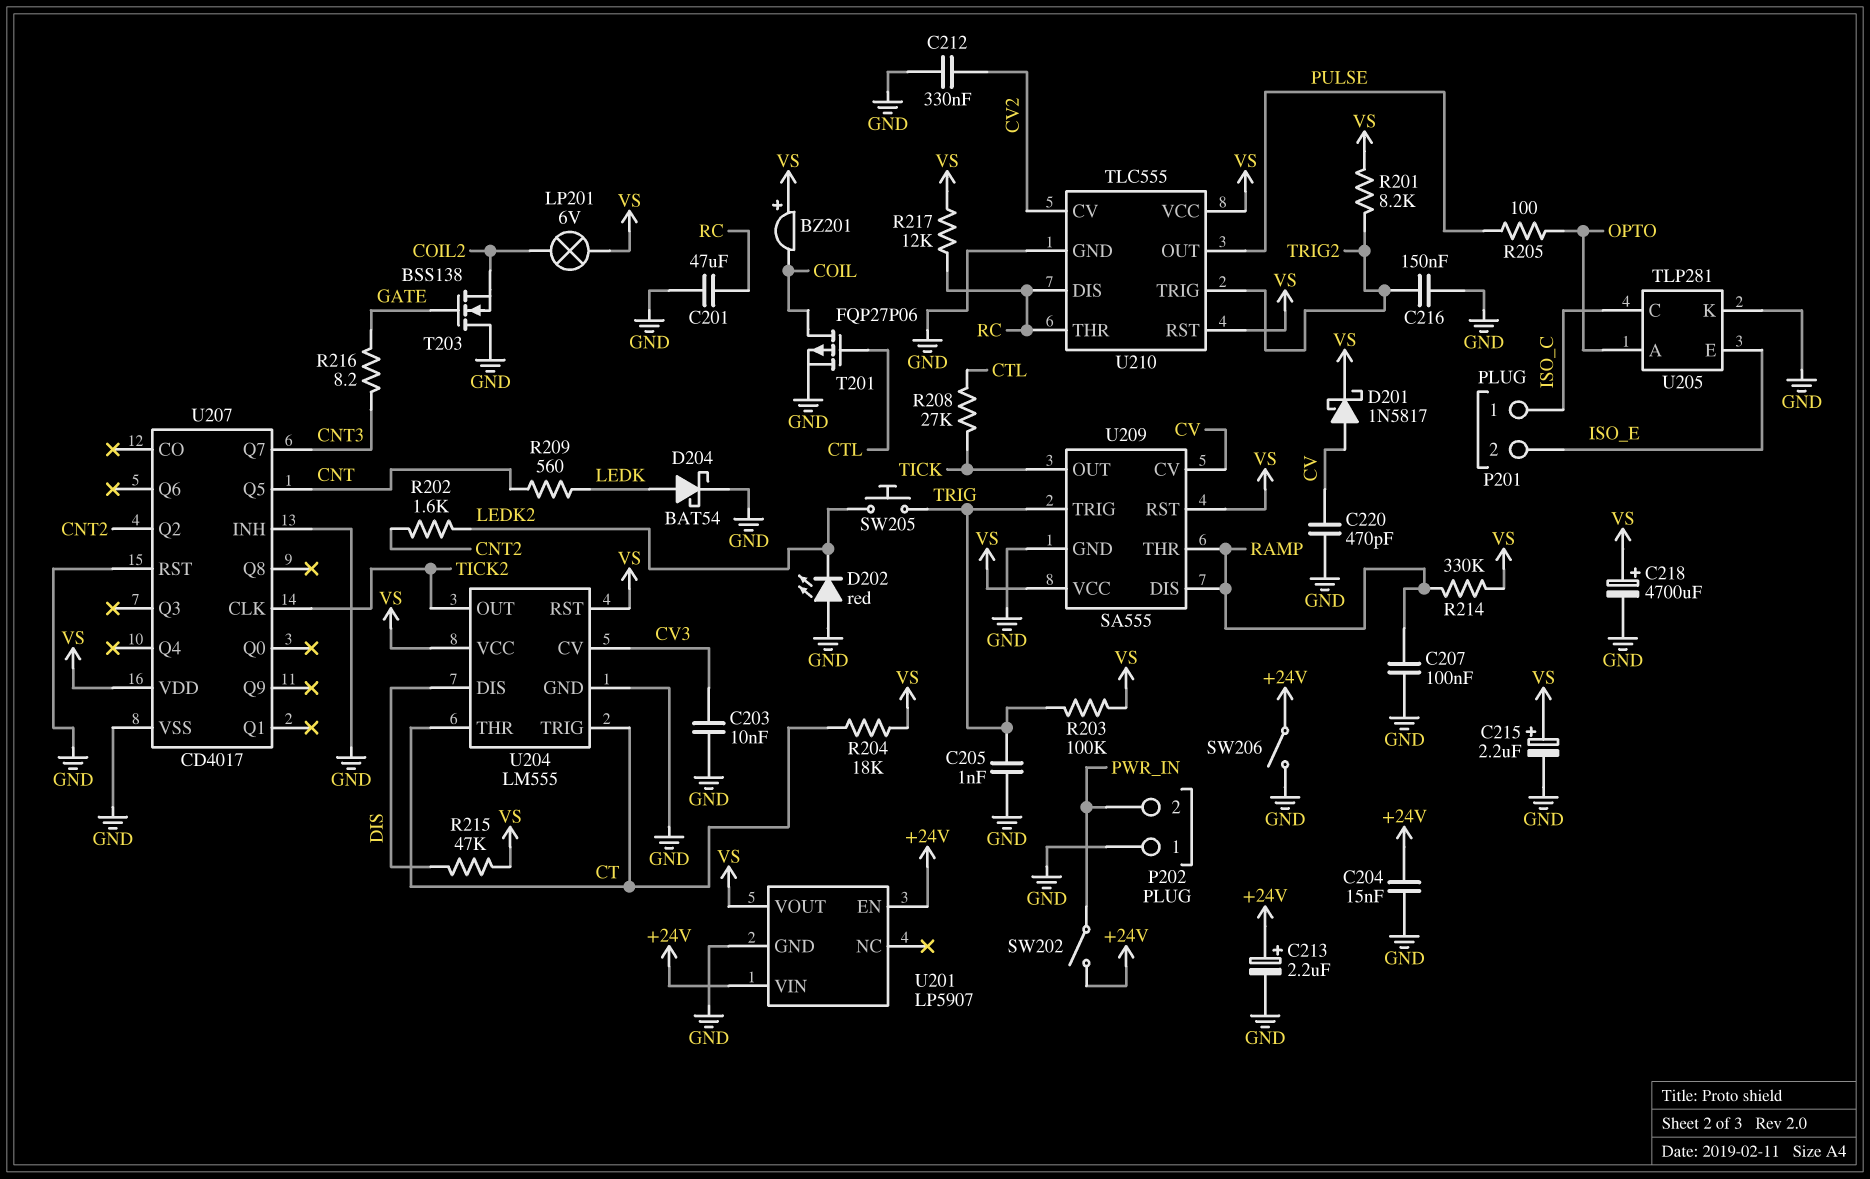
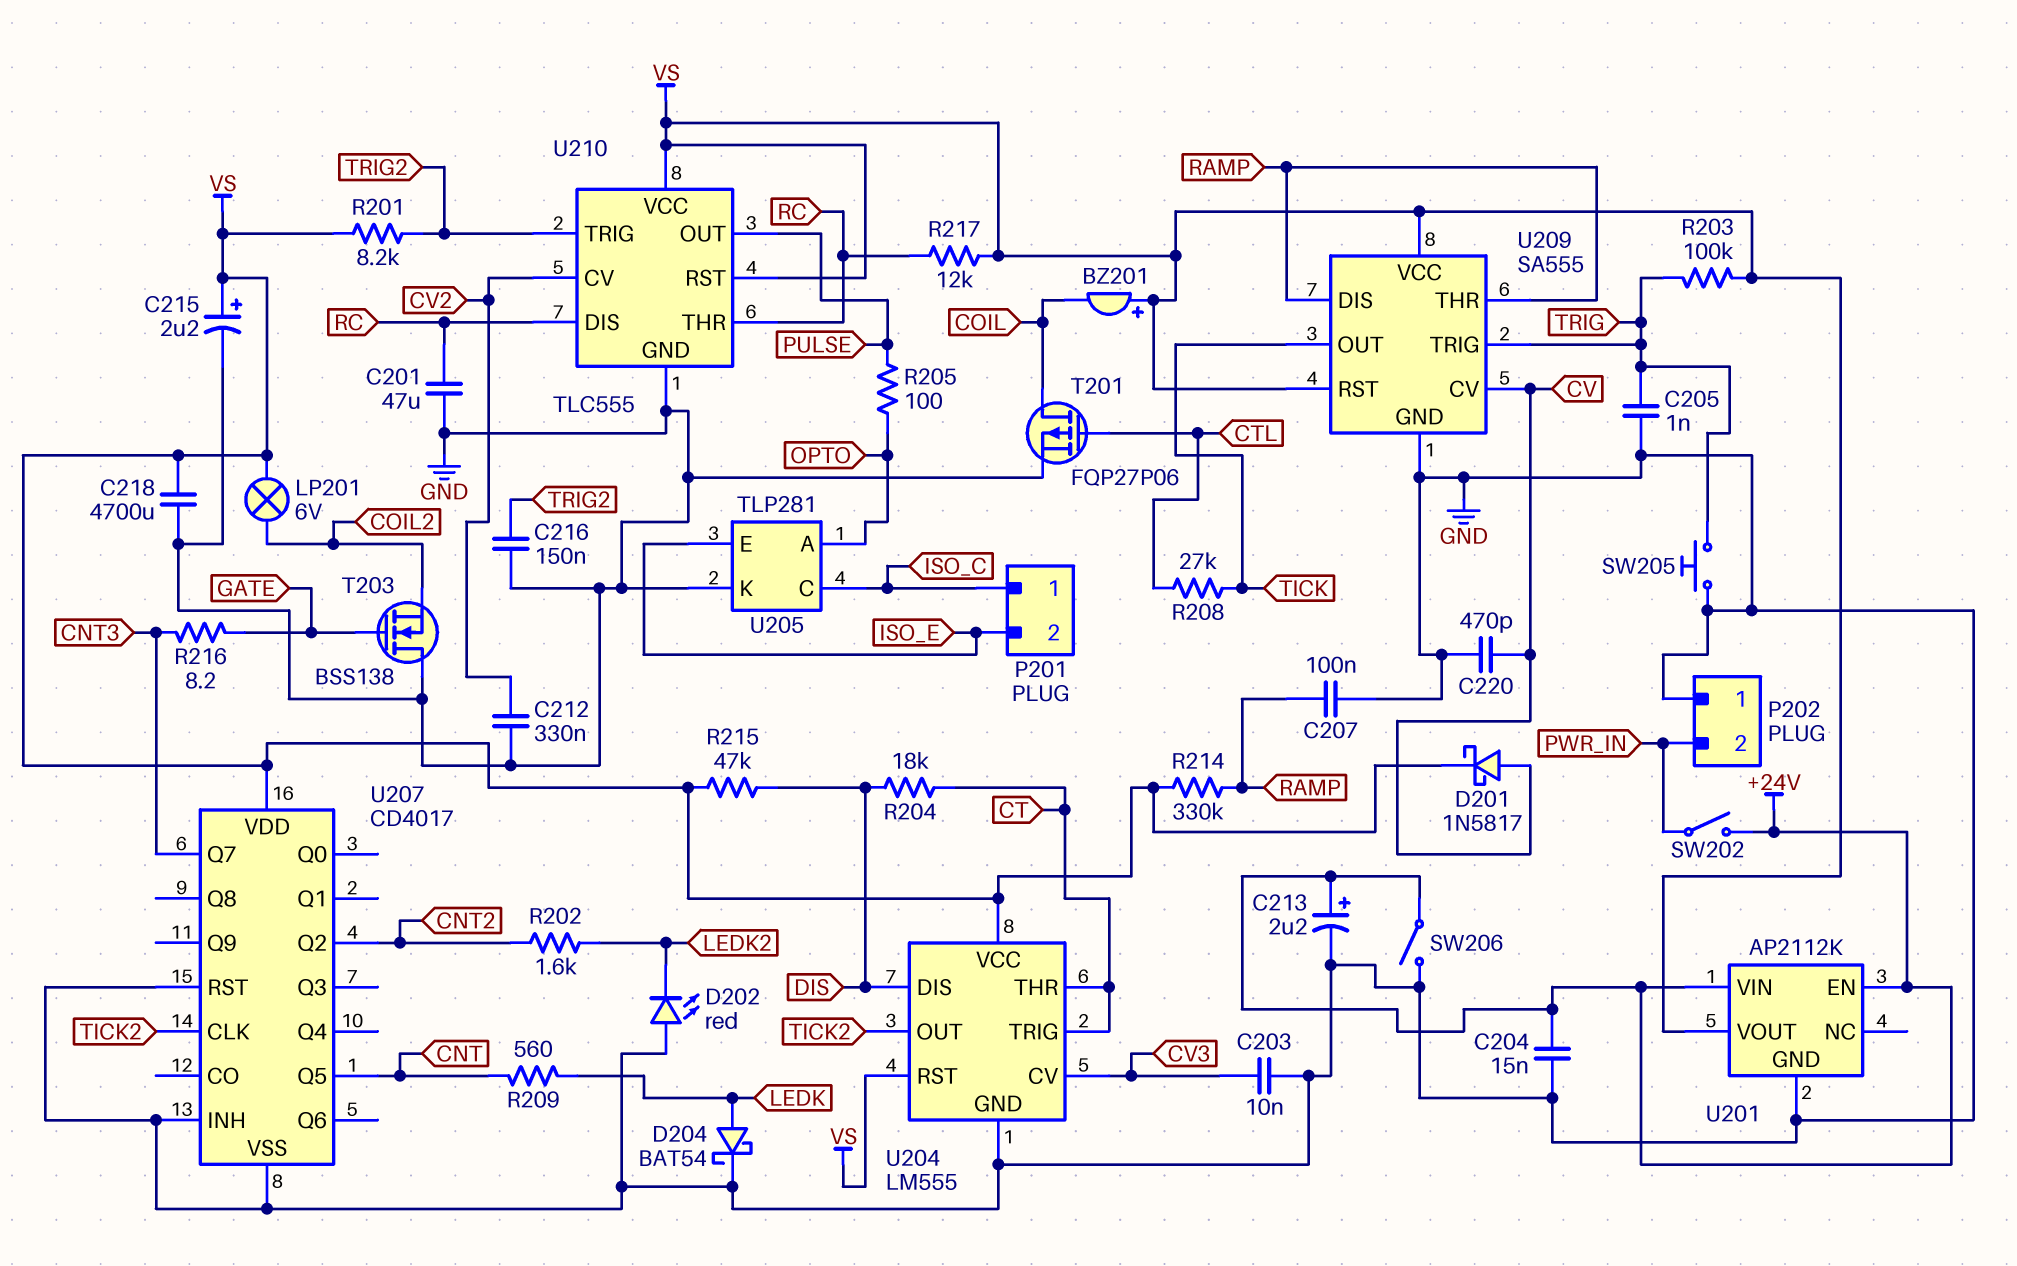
C218: 4700uF (plus VS, minus GND) -> 4700uF (GND, VS)
R204: 18k (CT, VS) -> 18k (CT, DIS)
SW205: button (LEDK2, TRIG) -> button (GND, TRIG)
U201: LP5907 -> AP2112K

